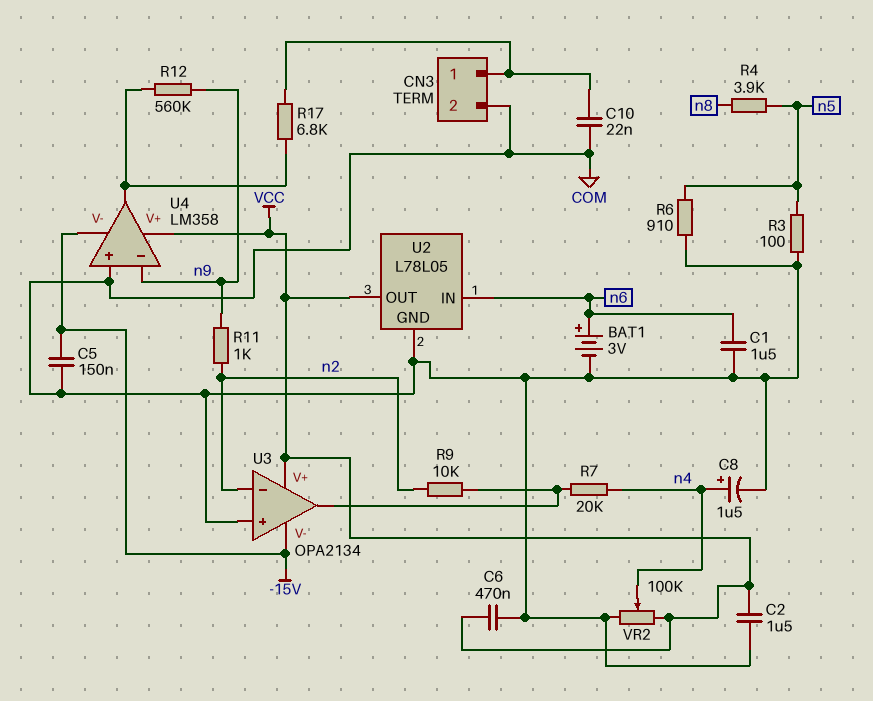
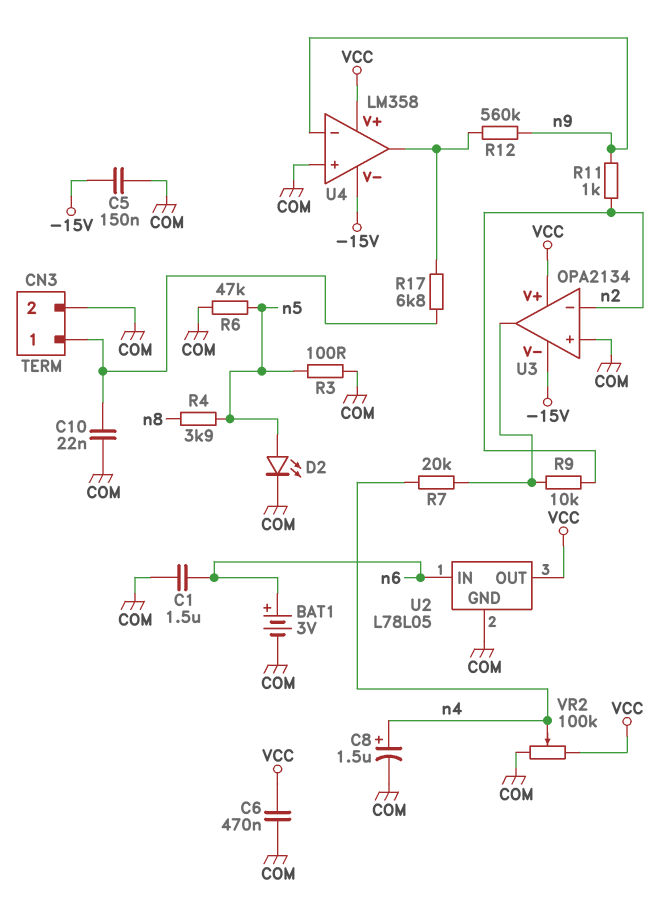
C2: 1.5uF (COM, VCC) -> none
D2: none -> LED (A n5, K COM)
R6: 910 (COM, n5) -> 47k (COM, n5)

